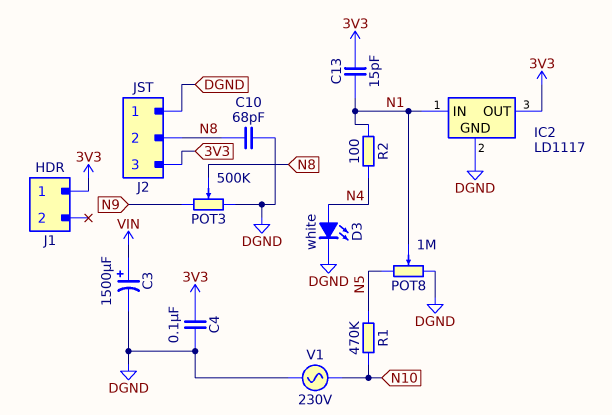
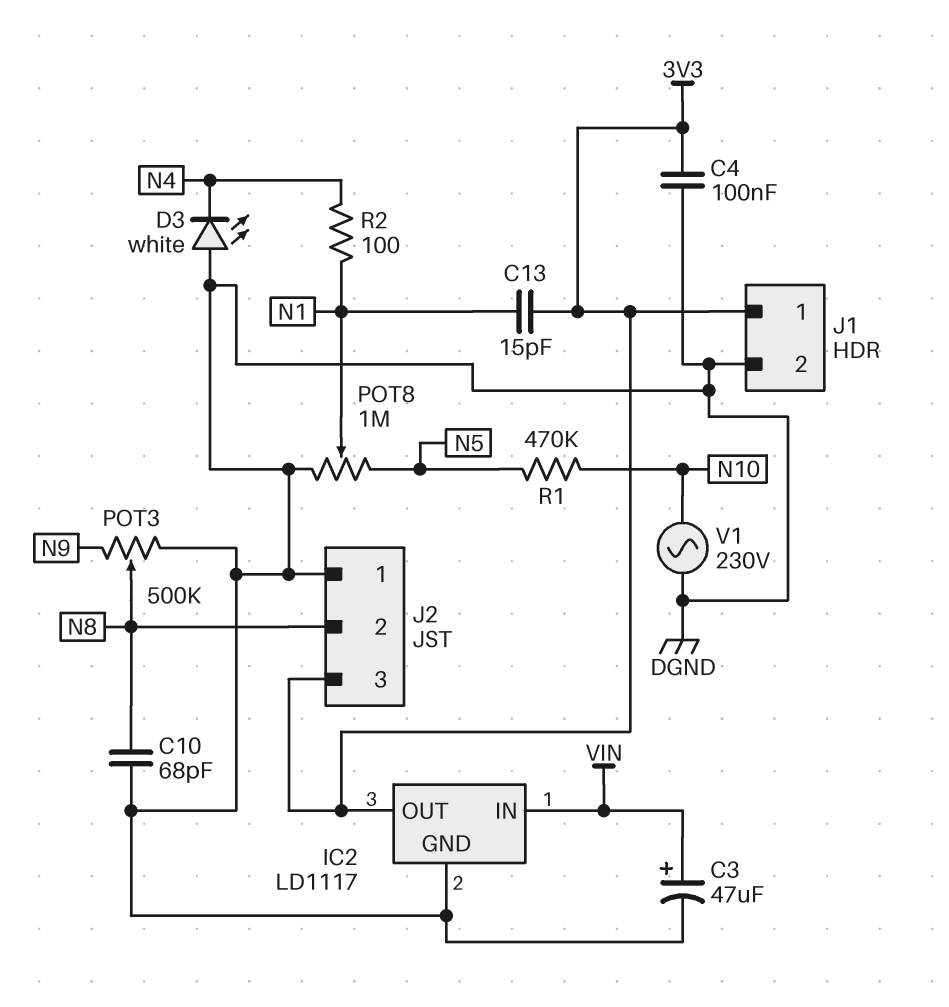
C3: 1500uF (plus VIN, minus DGND) -> 47uF (plus VIN, minus DGND)
D3: LED white (A N4, K DGND) -> LED white (A DGND, K N4)
IC2 pin IN: N1 -> VIN
J1 pin 2: none -> DGND

